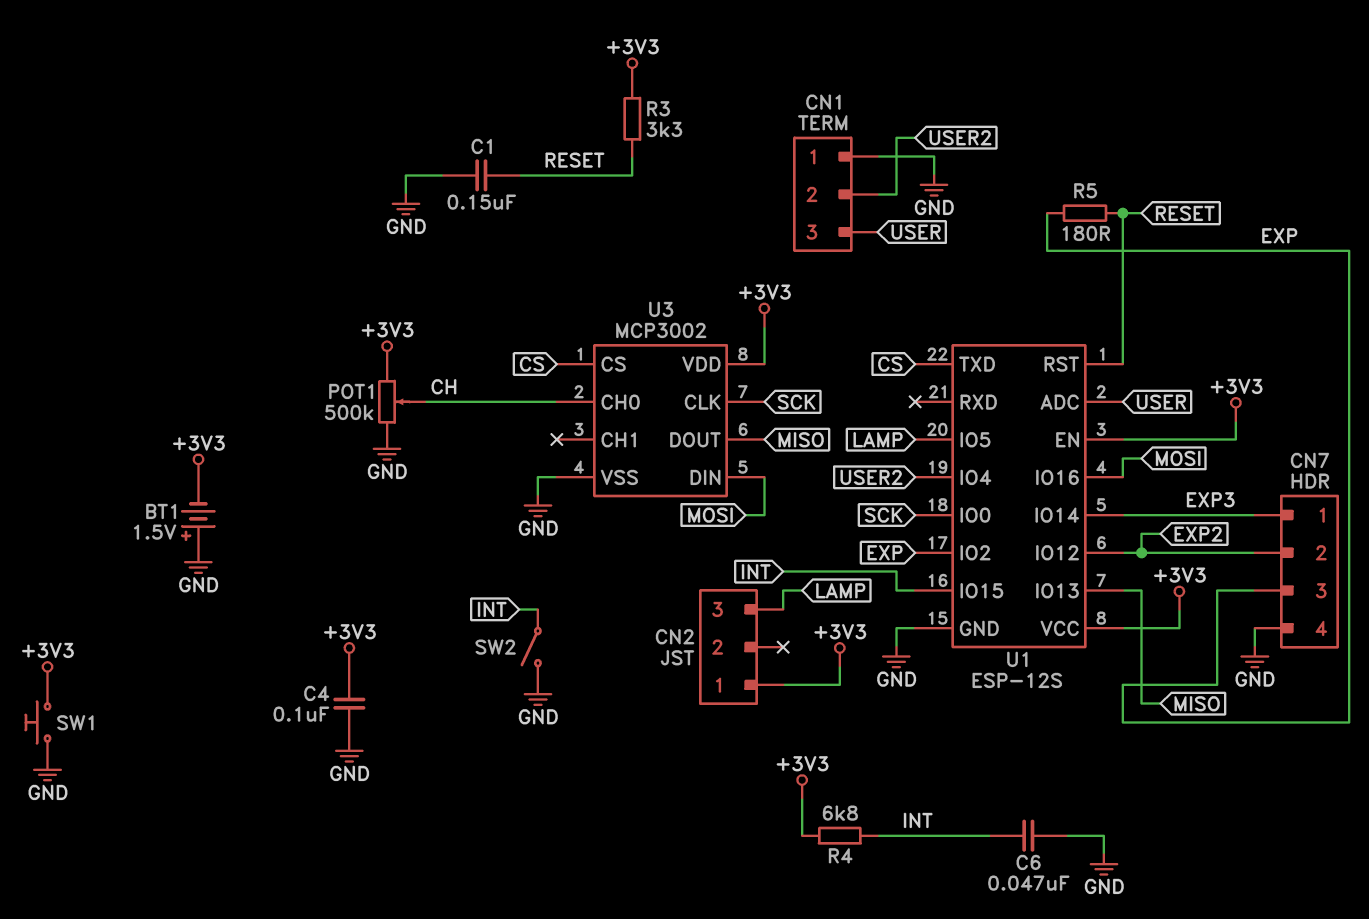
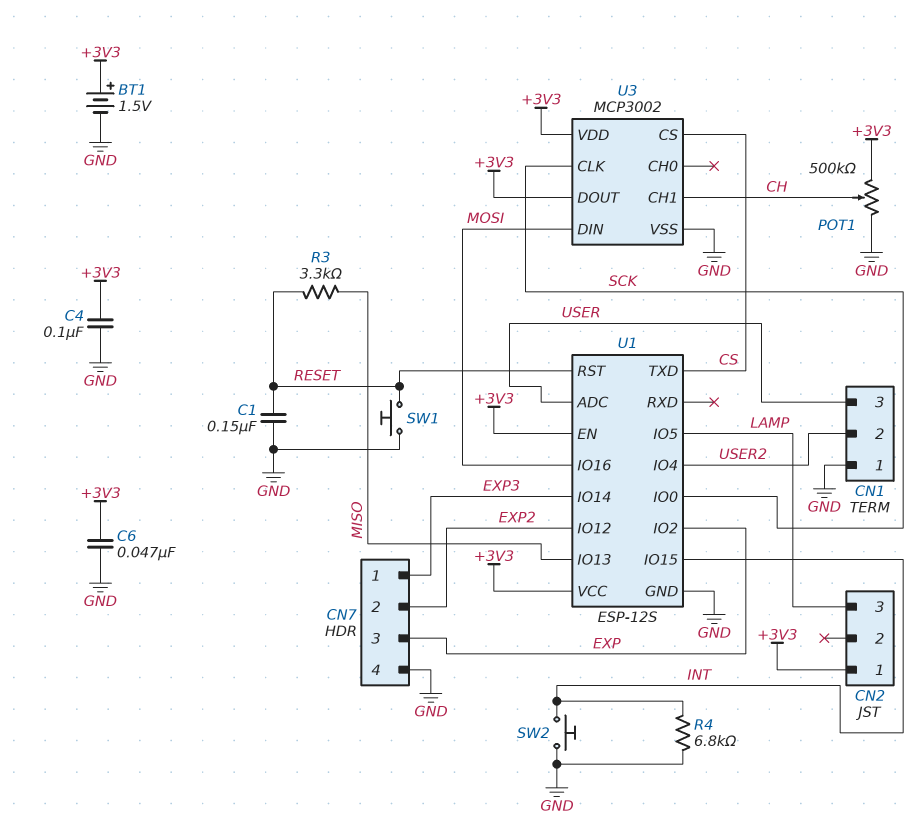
BT1: 1.5V (plus GND, minus +3V3) -> 1.5V (plus +3V3, minus GND)
C6: 47nF (GND, INT) -> 47nF (+3V3, GND)
R3: 3.3k (+3V3, RESET) -> 3.3k (MISO, RESET)
R4: 6.8k (+3V3, INT) -> 6.8k (GND, INT)
R5: 180 (EXP, RESET) -> none
SW1: button (+3V3, GND) -> button (GND, RESET)
SW2: switch (GND, INT) -> button (GND, INT)
U3 pin CH0: CH -> none
U3 pin CH1: none -> CH
U3 pin DOUT: MISO -> +3V3

